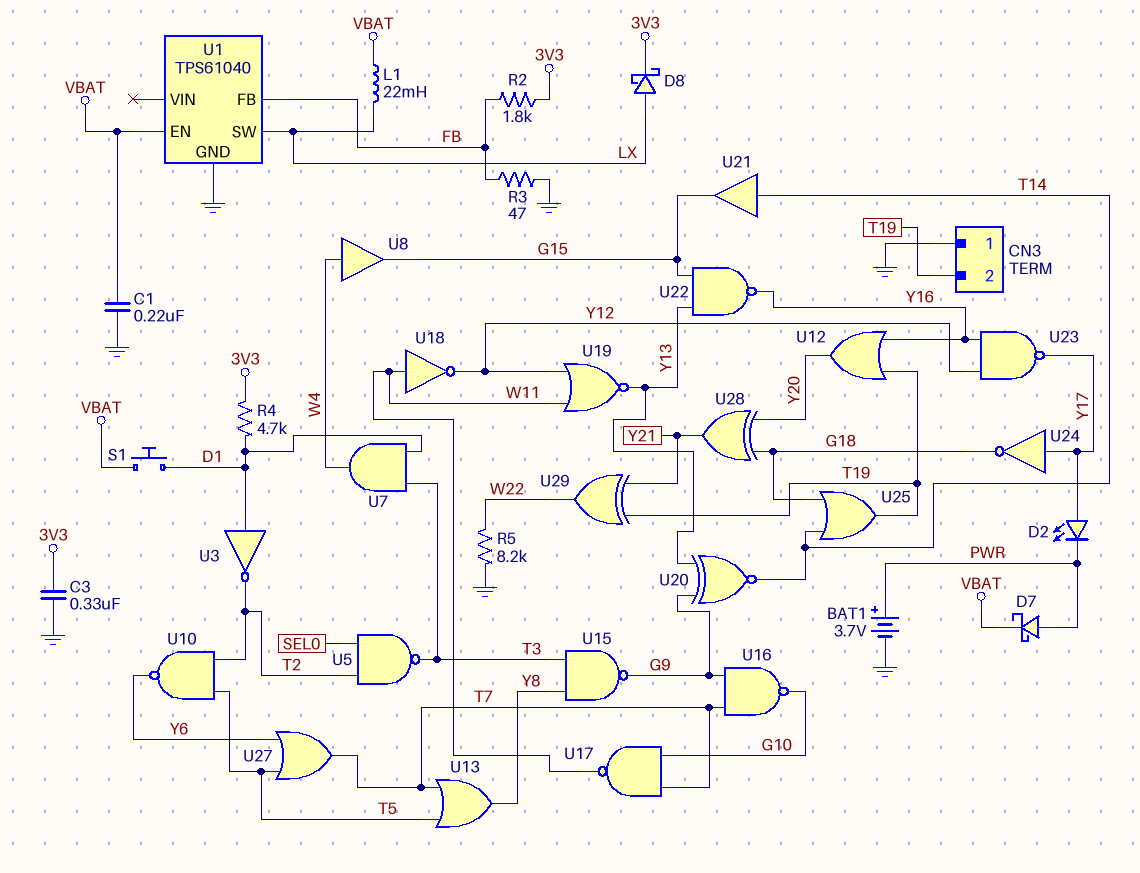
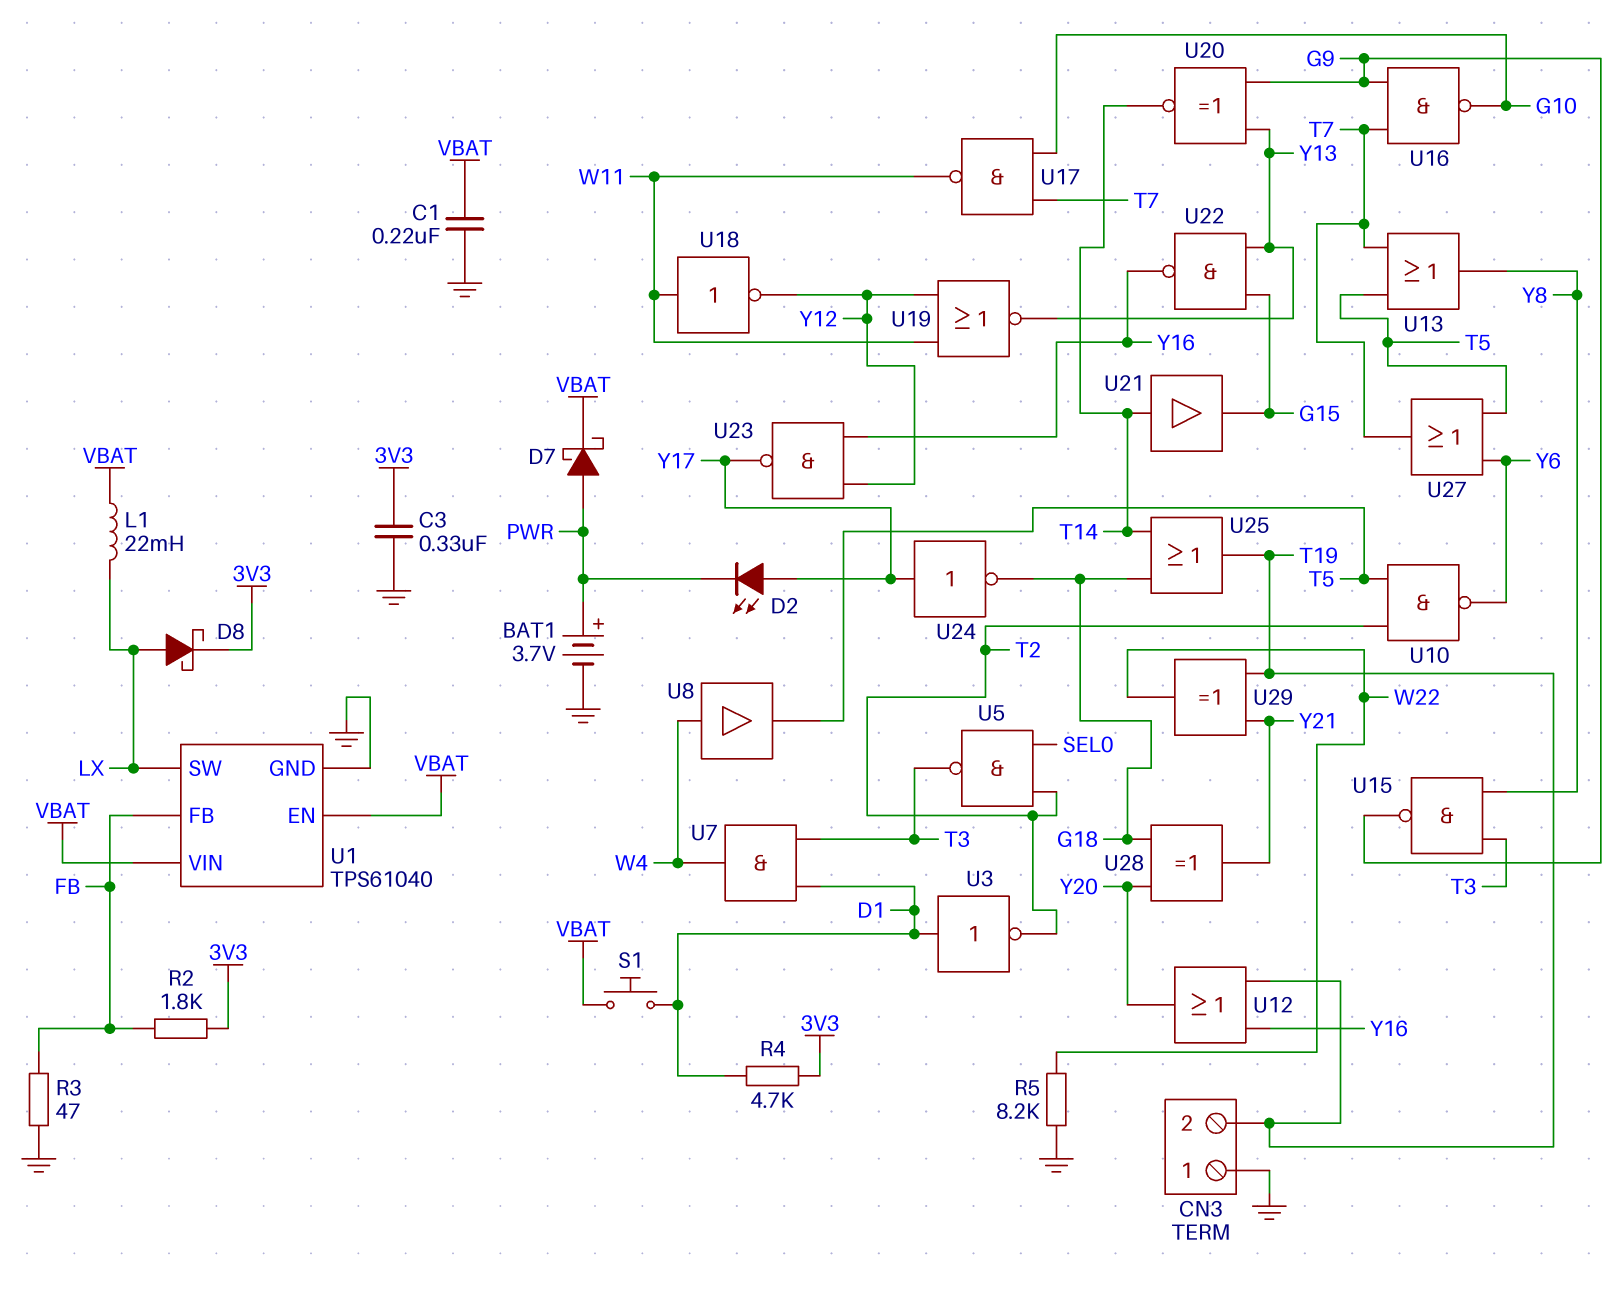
U1 pin VIN: none -> VBAT
U8: buffer (in W4, out G15) -> buffer (in W4, out T5)

